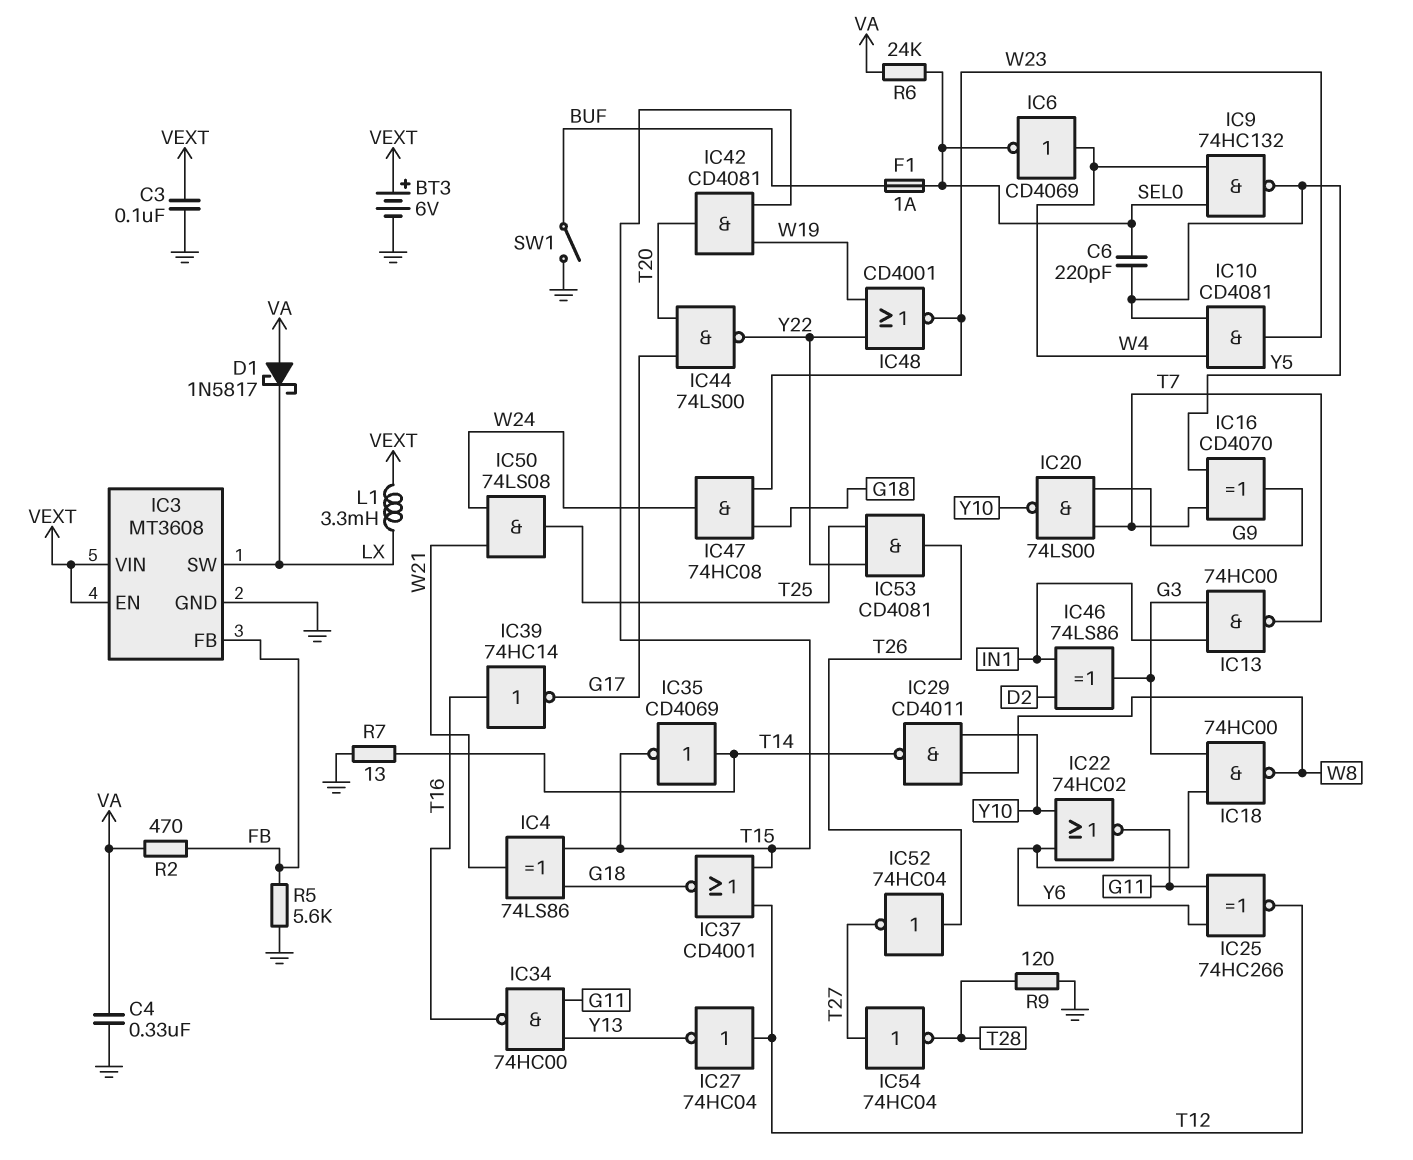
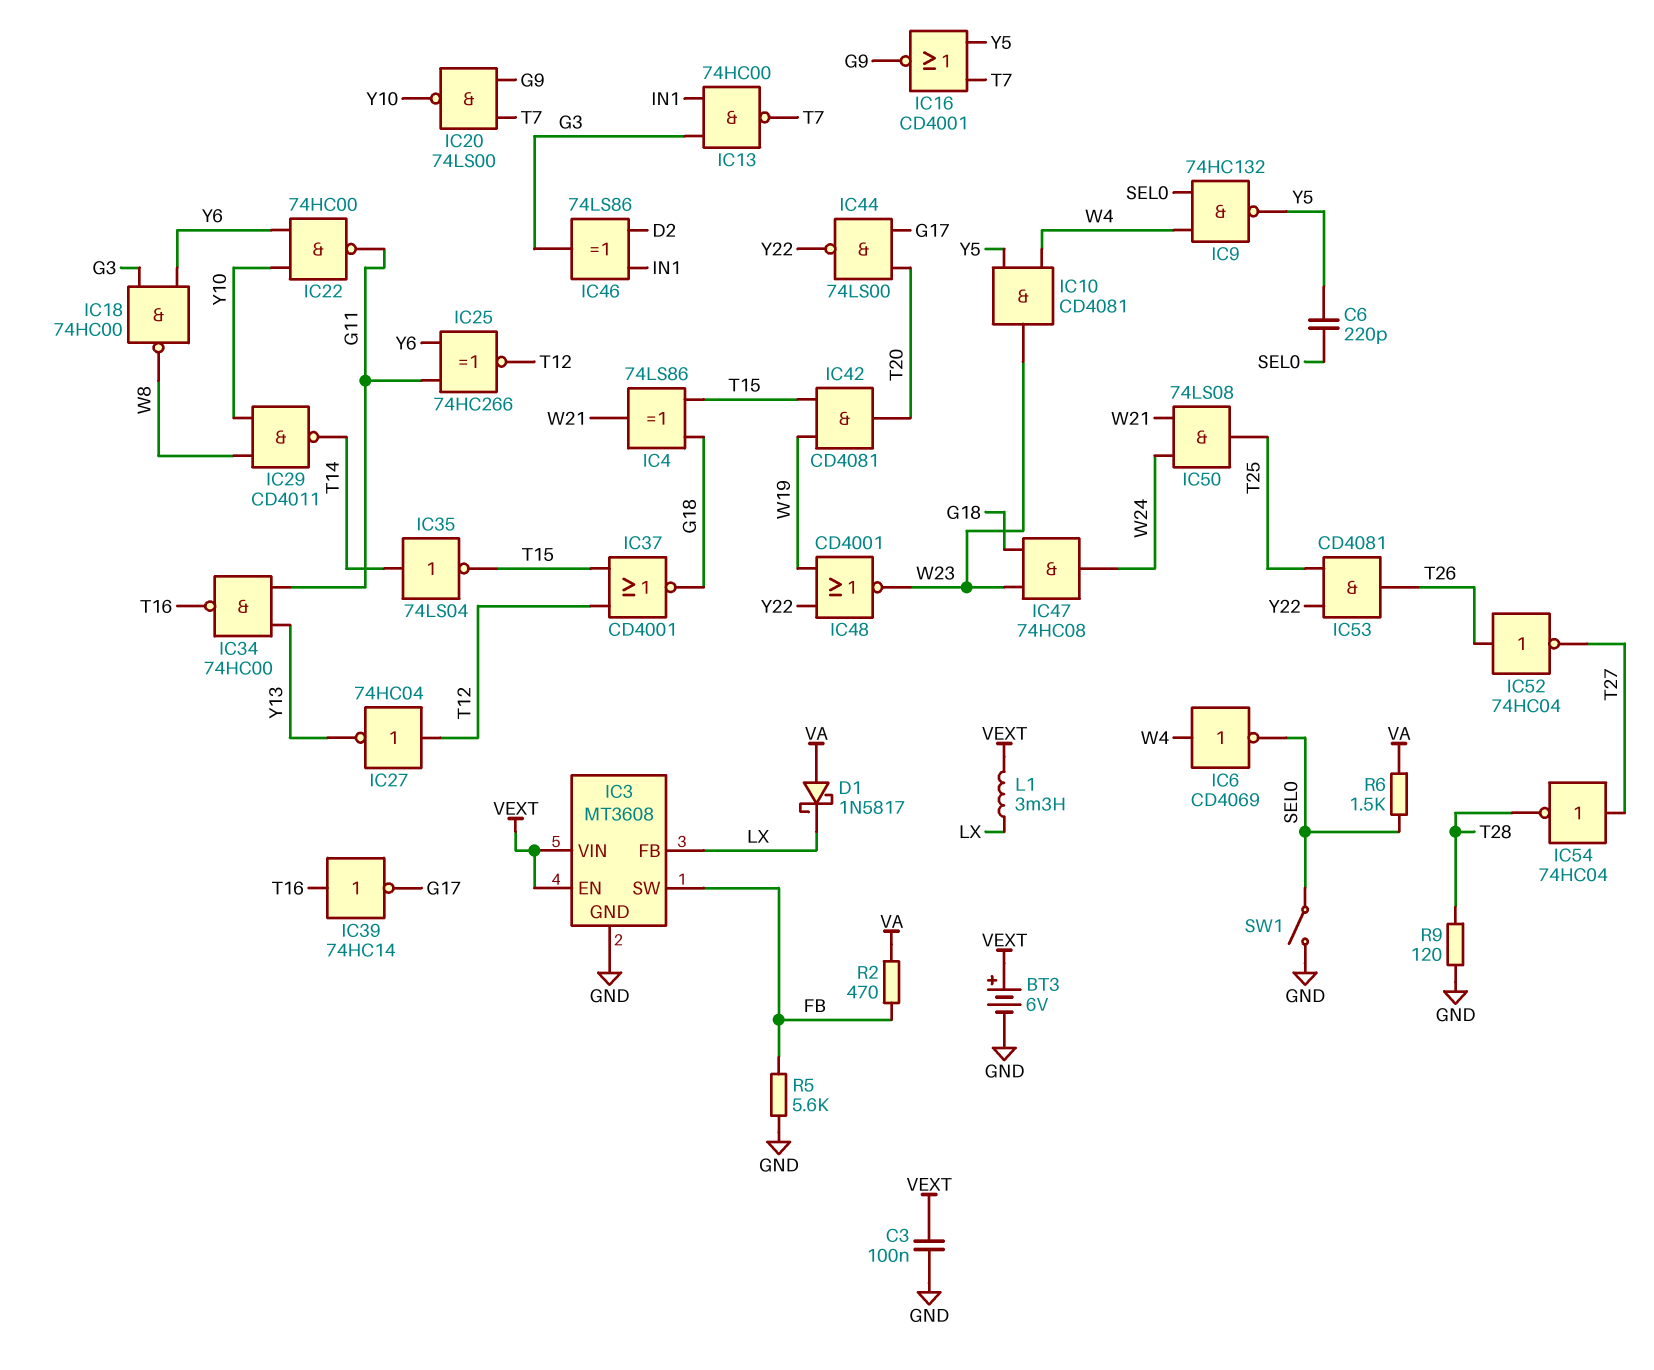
C4: 330nF (GND, VA) -> none
F1: 1A (BUF, SEL0) -> none
IC3 pin FB: FB -> LX
IC3 pin SW: LX -> FB
IC16: XOR CD4070 (in T7, in Y5, out G9) -> NOR CD4001 (in T7, in Y5, out G9)
IC22: NOR 74HC02 (in Y6, in Y10, out G11) -> NAND 74HC00 (in Y6, in Y10, out G11)
IC35: NOT CD4069 (in T14, out T15) -> NOT 74LS04 (in T14, out T15)
R6: 24k (SEL0, VA) -> 1.5k (SEL0, VA)
R7: 13 (GND, T14) -> none
SW1: switch (BUF, GND) -> switch (GND, SEL0)

